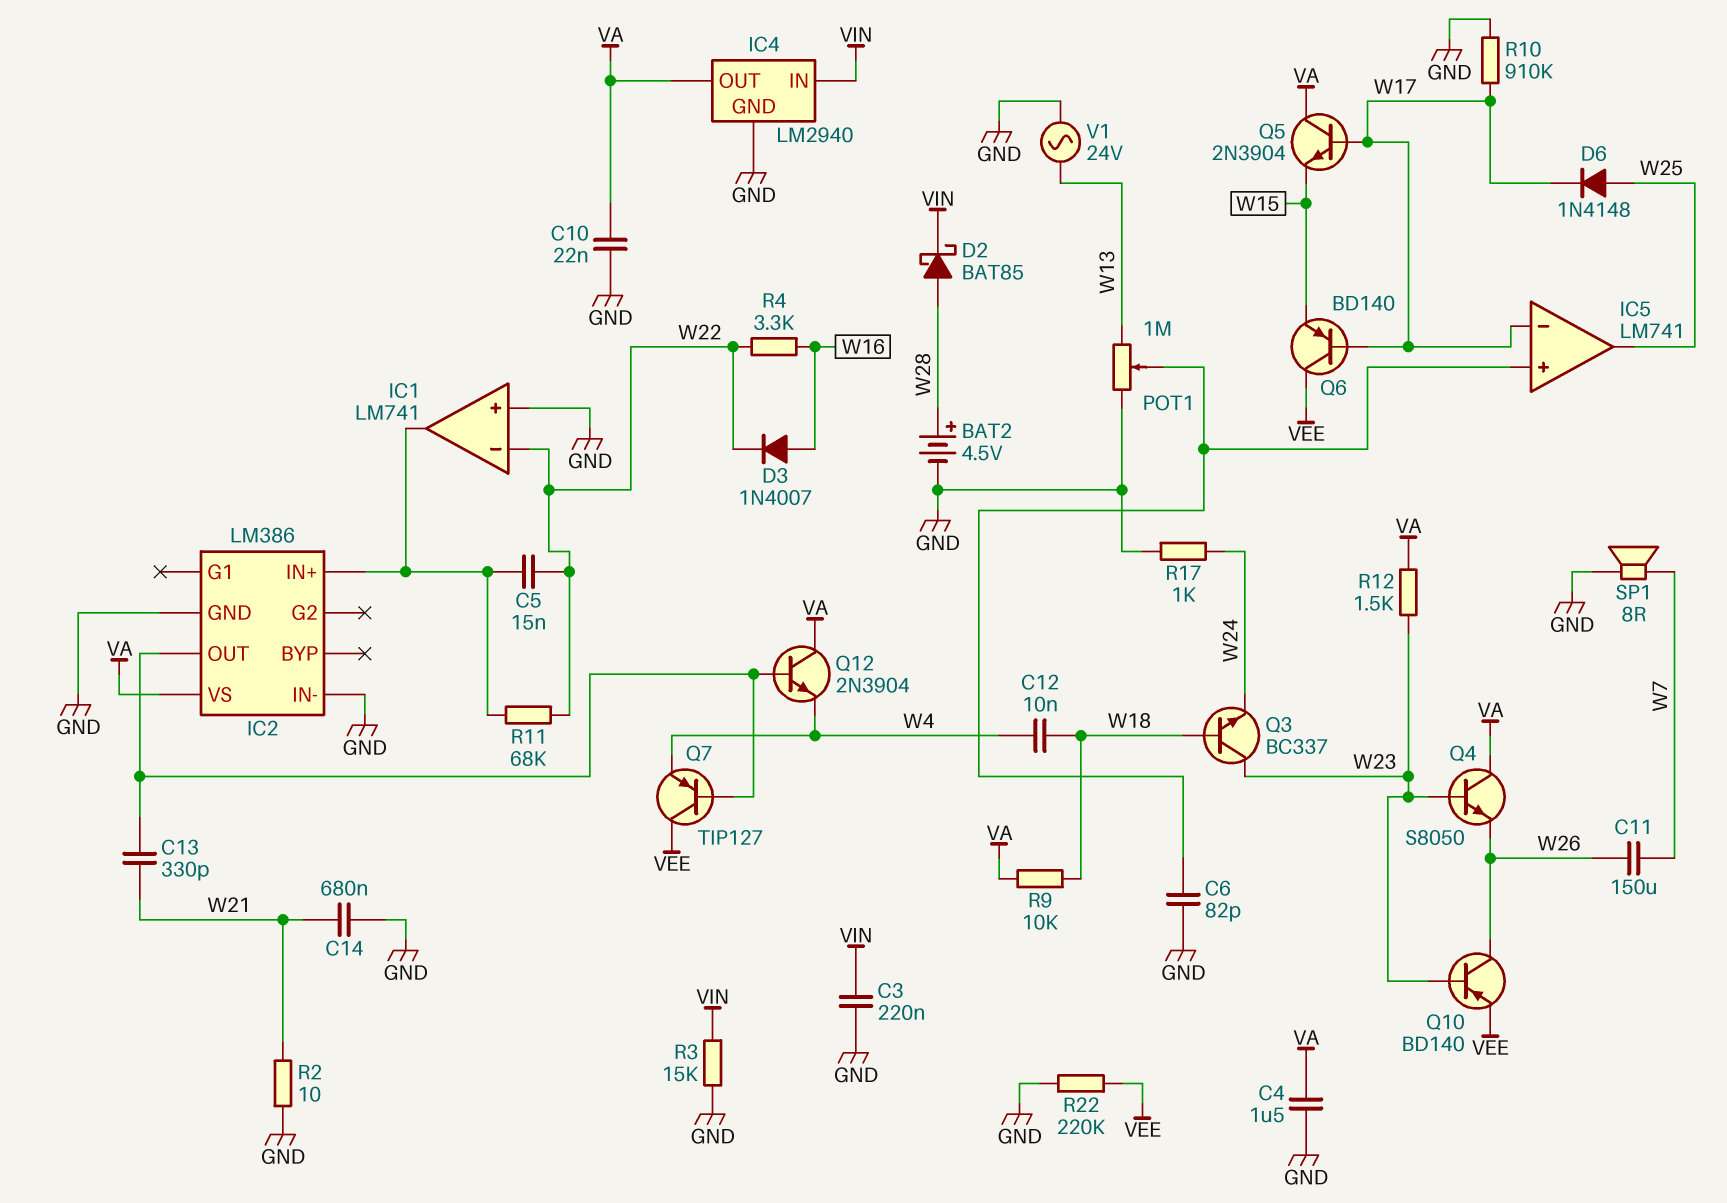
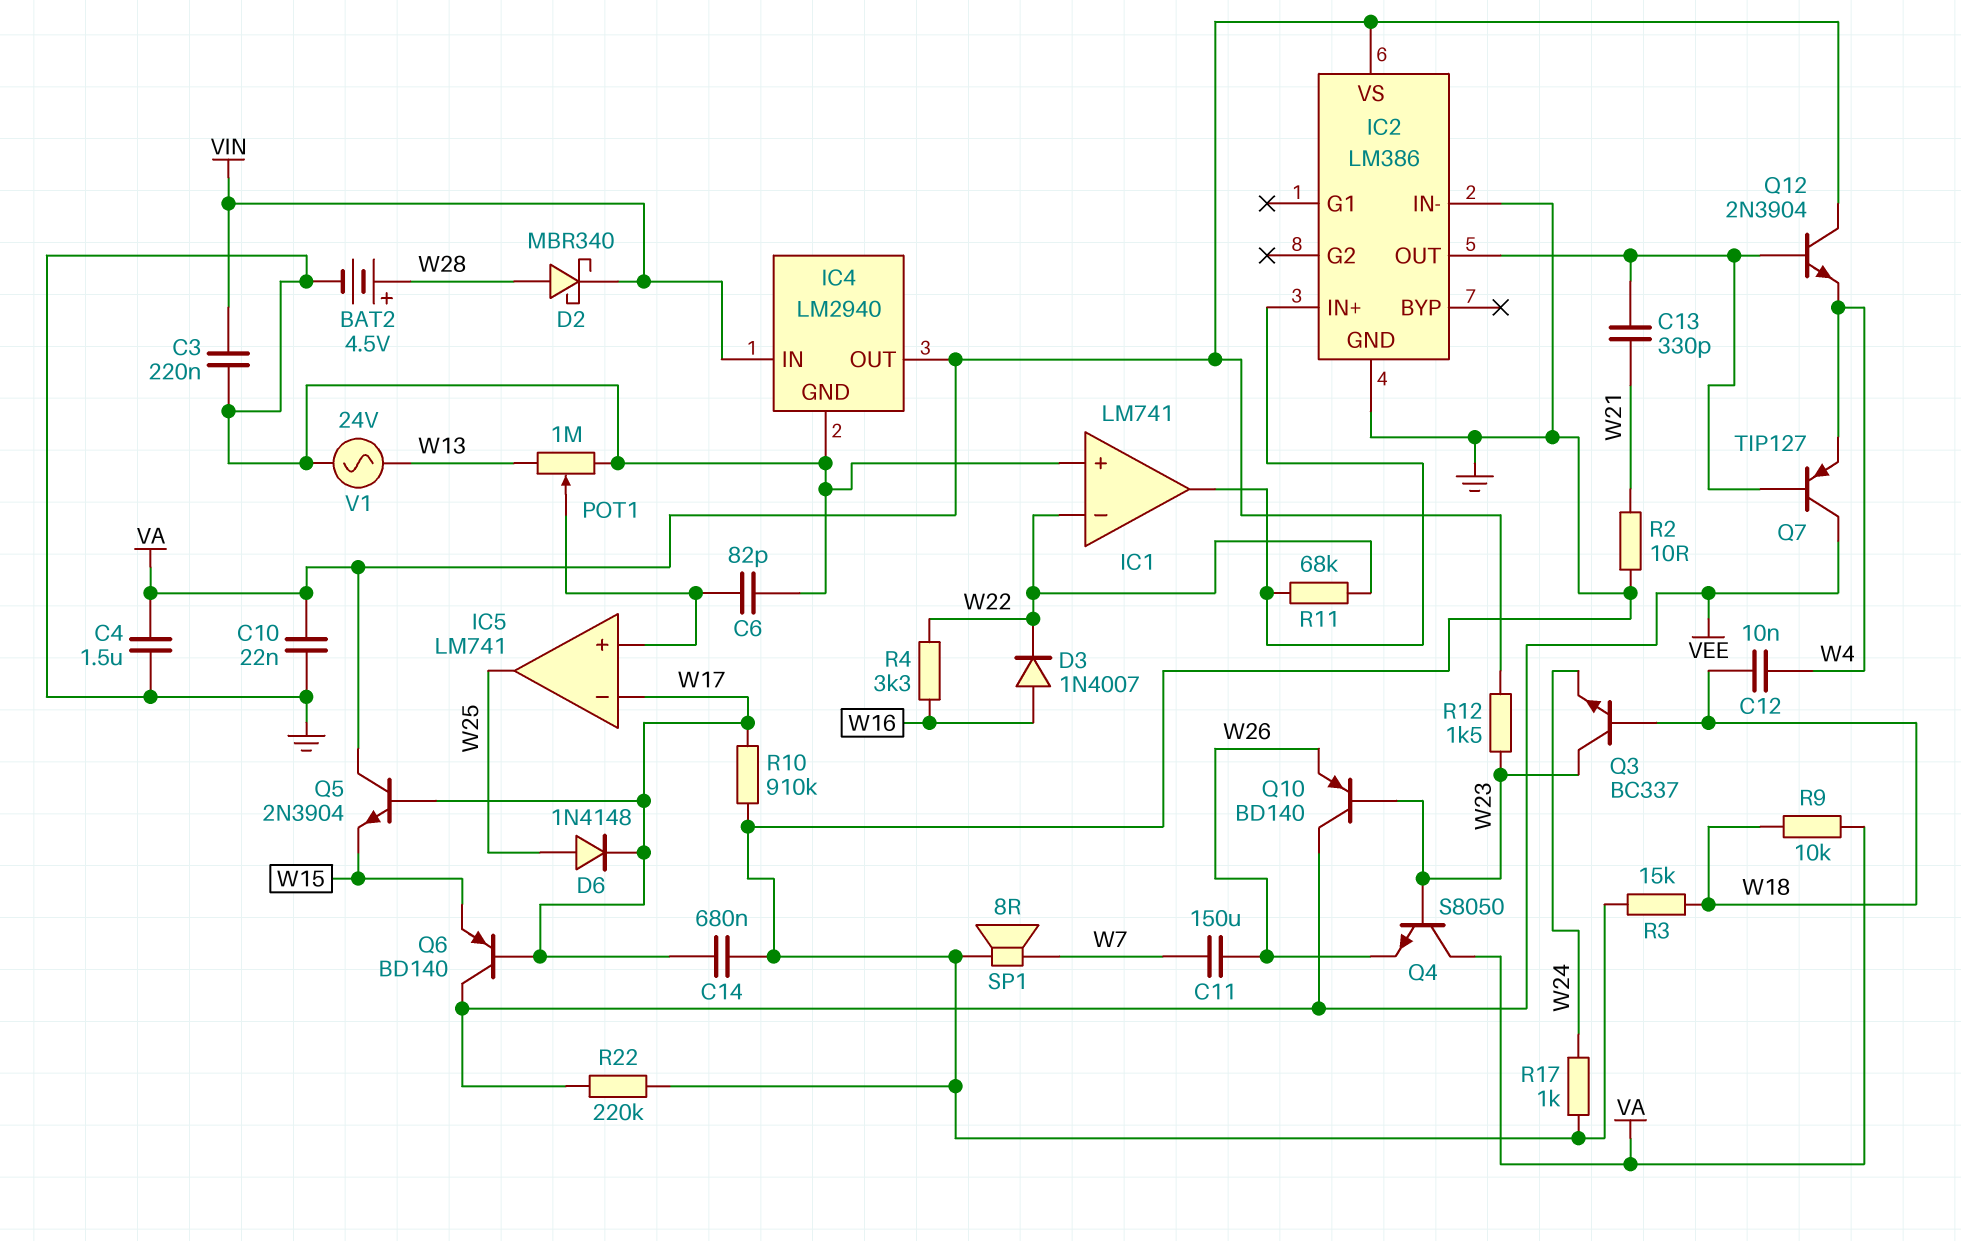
C5: 15nF (IC1/out, W22) -> none
C14: 680nF (GND, W21) -> 680nF (GND, W17)
D2: schottky BAT85 (A W28, K VIN) -> schottky MBR340 (A W28, K VIN)
Q10: PNP BD140 (B W23, C W26, E VEE) -> PNP BD140 (B W23, C VEE, E W26)
R3: 15k (GND, VIN) -> 15k (GND, W18)

